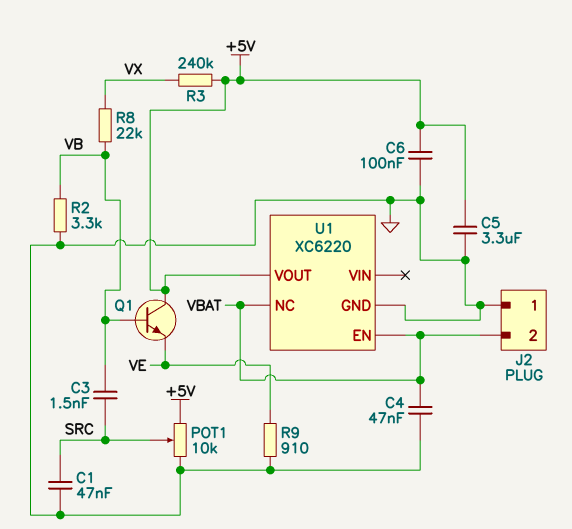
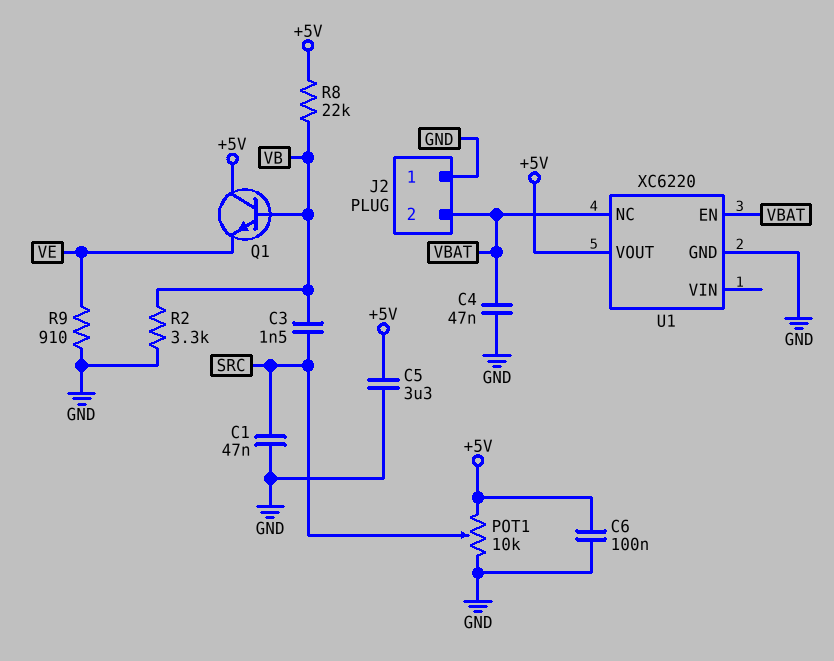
R3: 240k (+5V, VX) -> none
R8: 22k (VB, VX) -> 22k (+5V, VB)

